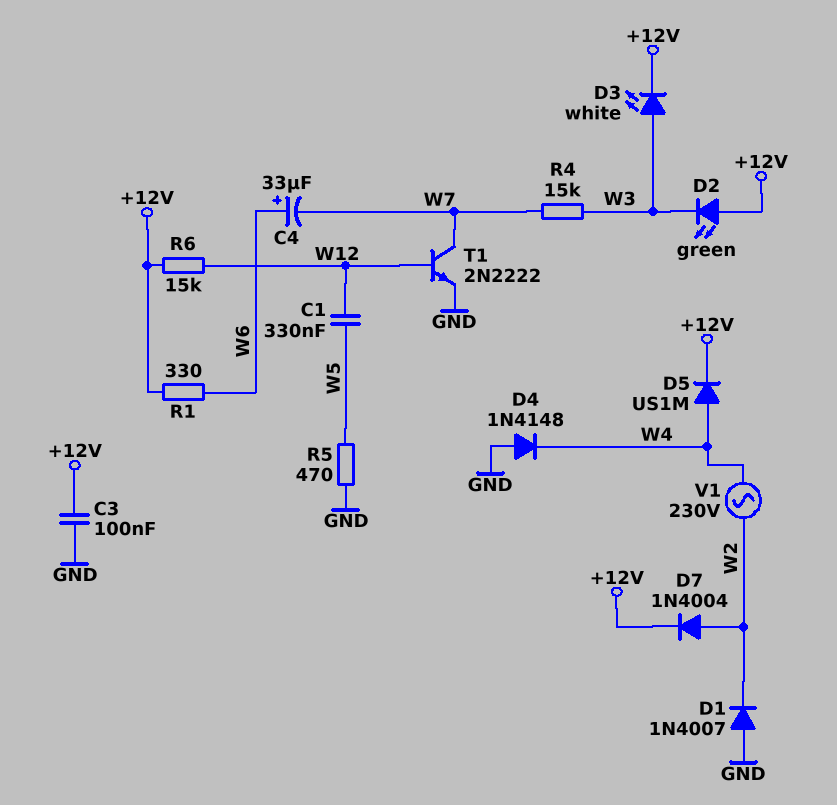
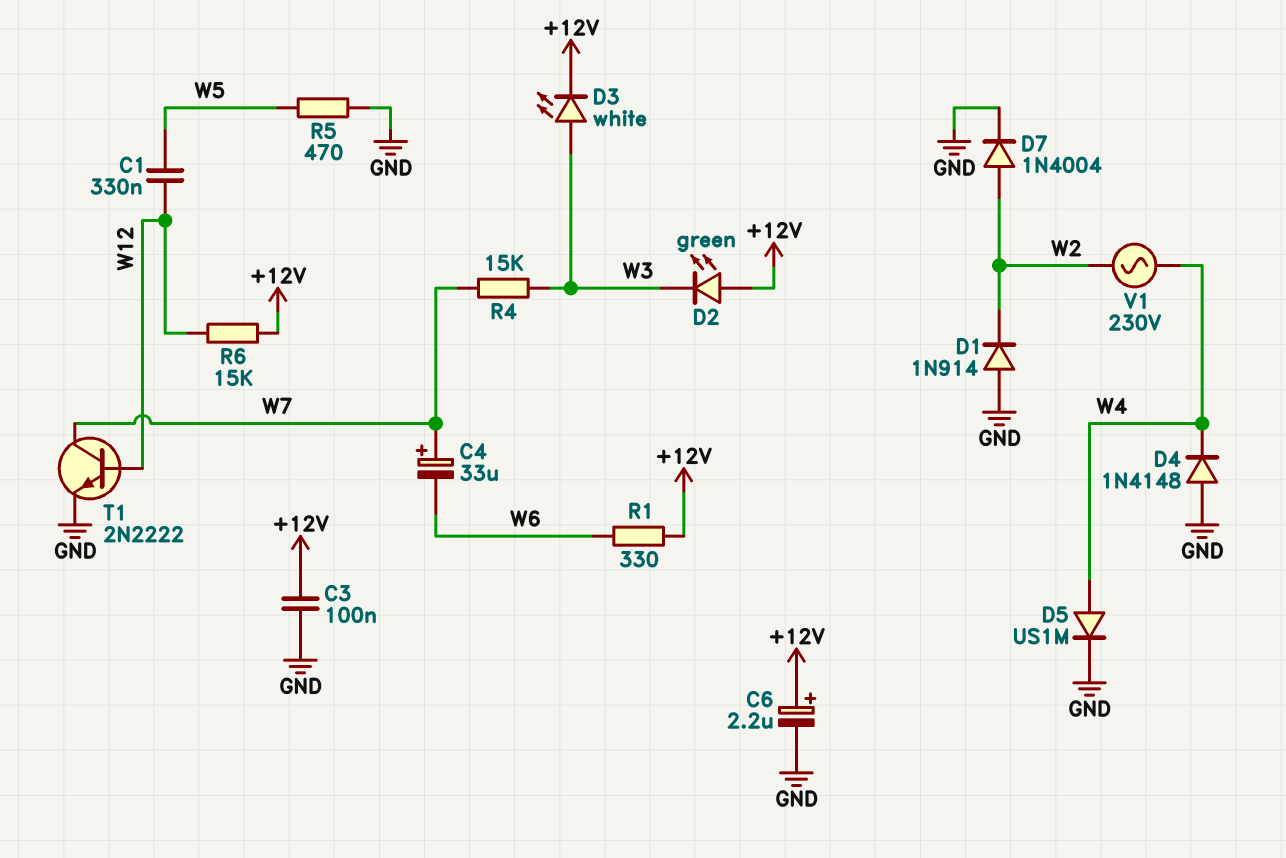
C4: 33uF (plus W6, minus W7) -> 33uF (plus W7, minus W6)
C6: none -> 2.2uF (plus +12V, minus GND)
D1: diode 1N4007 (A GND, K W2) -> diode 1N914 (A GND, K W2)
D5: diode US1M (A W4, K +12V) -> diode US1M (A W4, K GND)
D7: diode 1N4004 (A W2, K +12V) -> diode 1N4004 (A W2, K GND)

